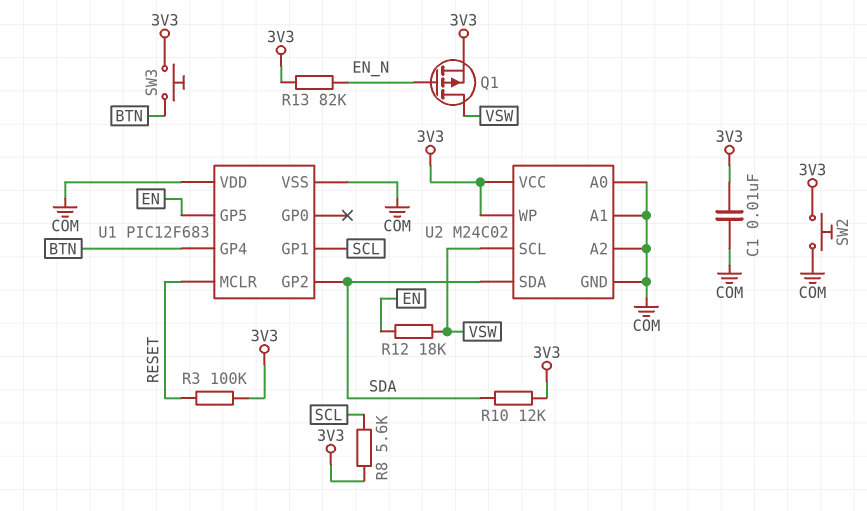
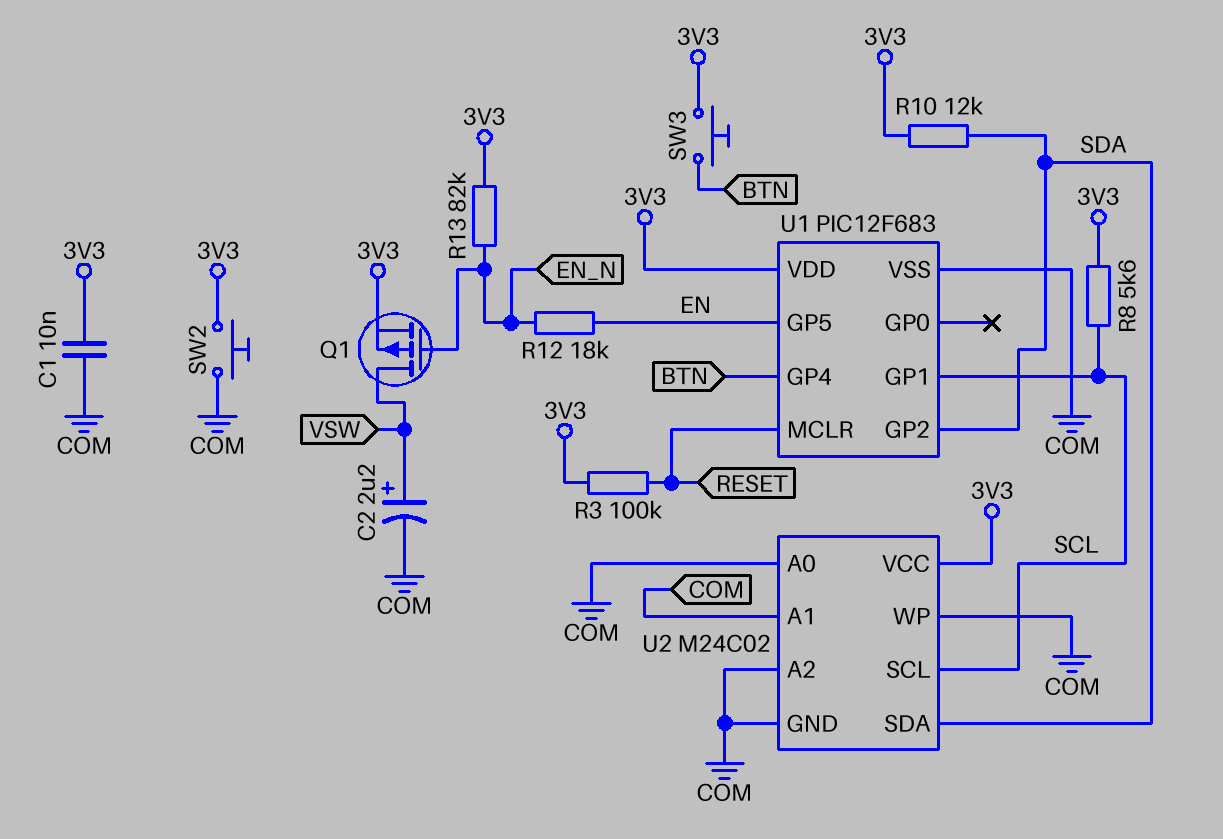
C2: none -> 2.2uF (plus VSW, minus COM)
R12: 18k (EN, VSW) -> 18k (EN, EN_N)
U1 pin VDD: COM -> 3V3
U2 pin SCL: VSW -> SCL
U2 pin WP: 3V3 -> COM

